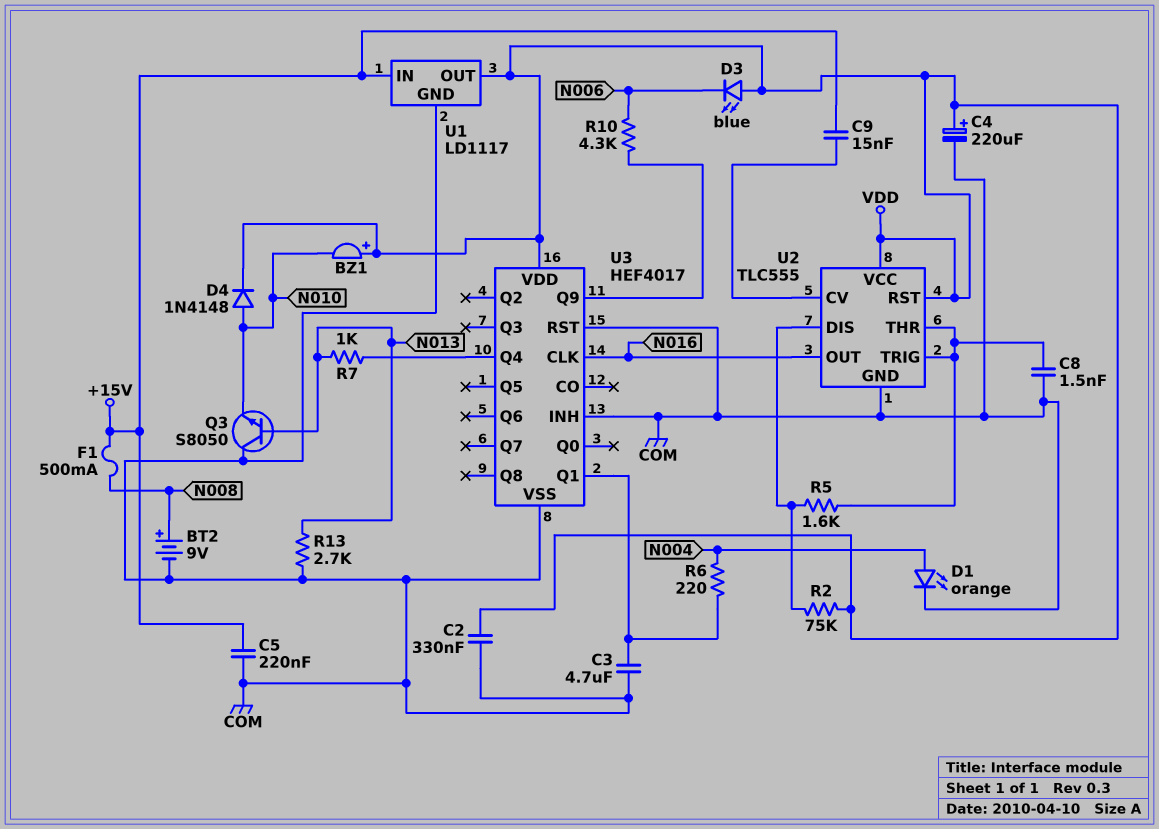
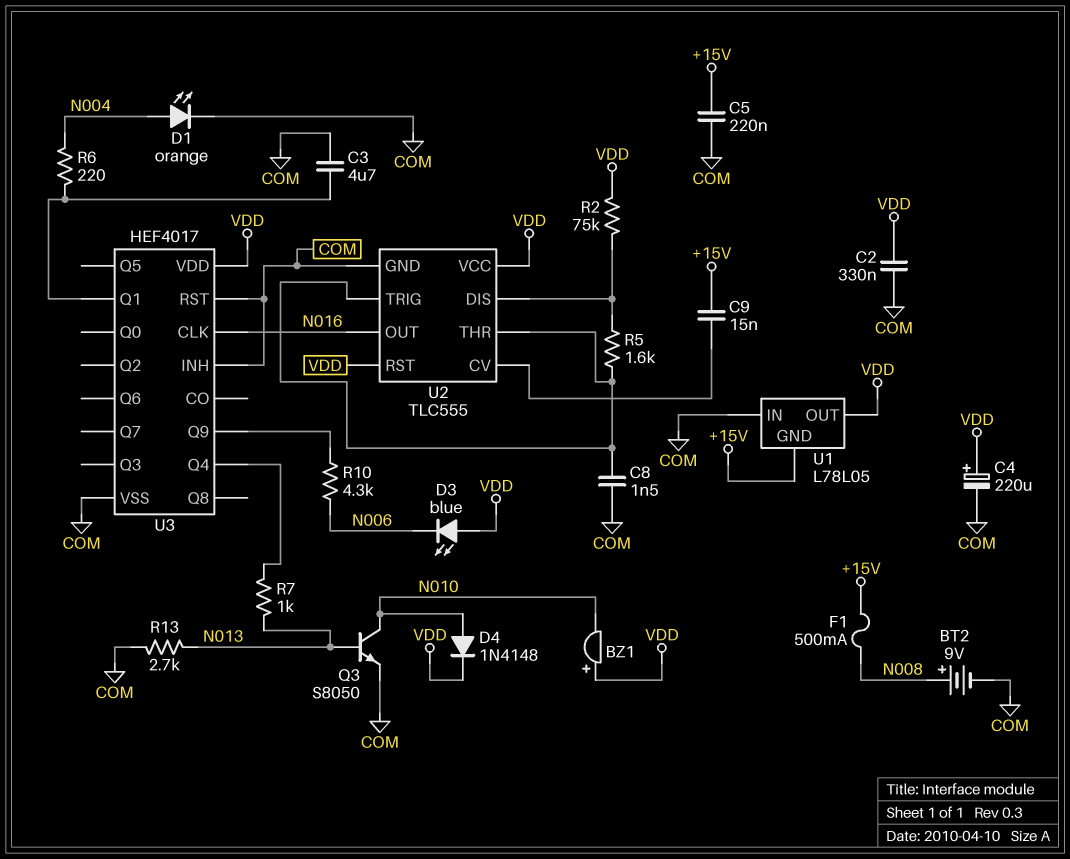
Q3: NPN S8050 (B N013, C COM, E N010) -> NPN S8050 (B N013, C N010, E COM)
U1: LD1117 -> L78L05
U1 pin GND: COM -> +15V
U1 pin IN: +15V -> COM

